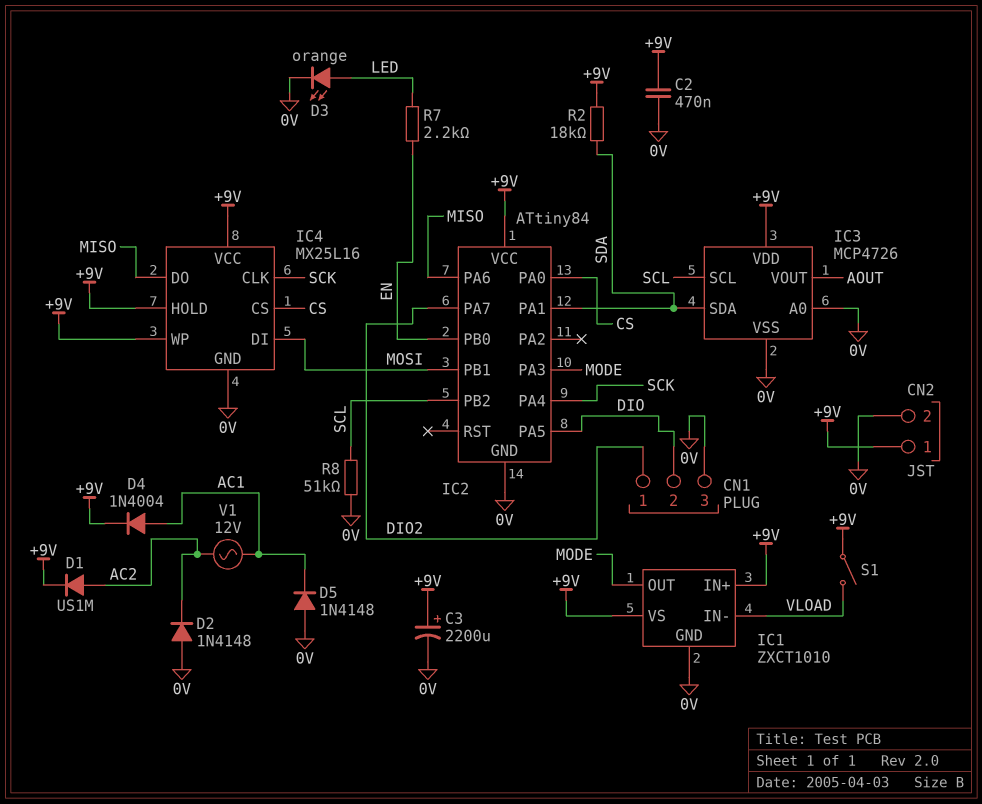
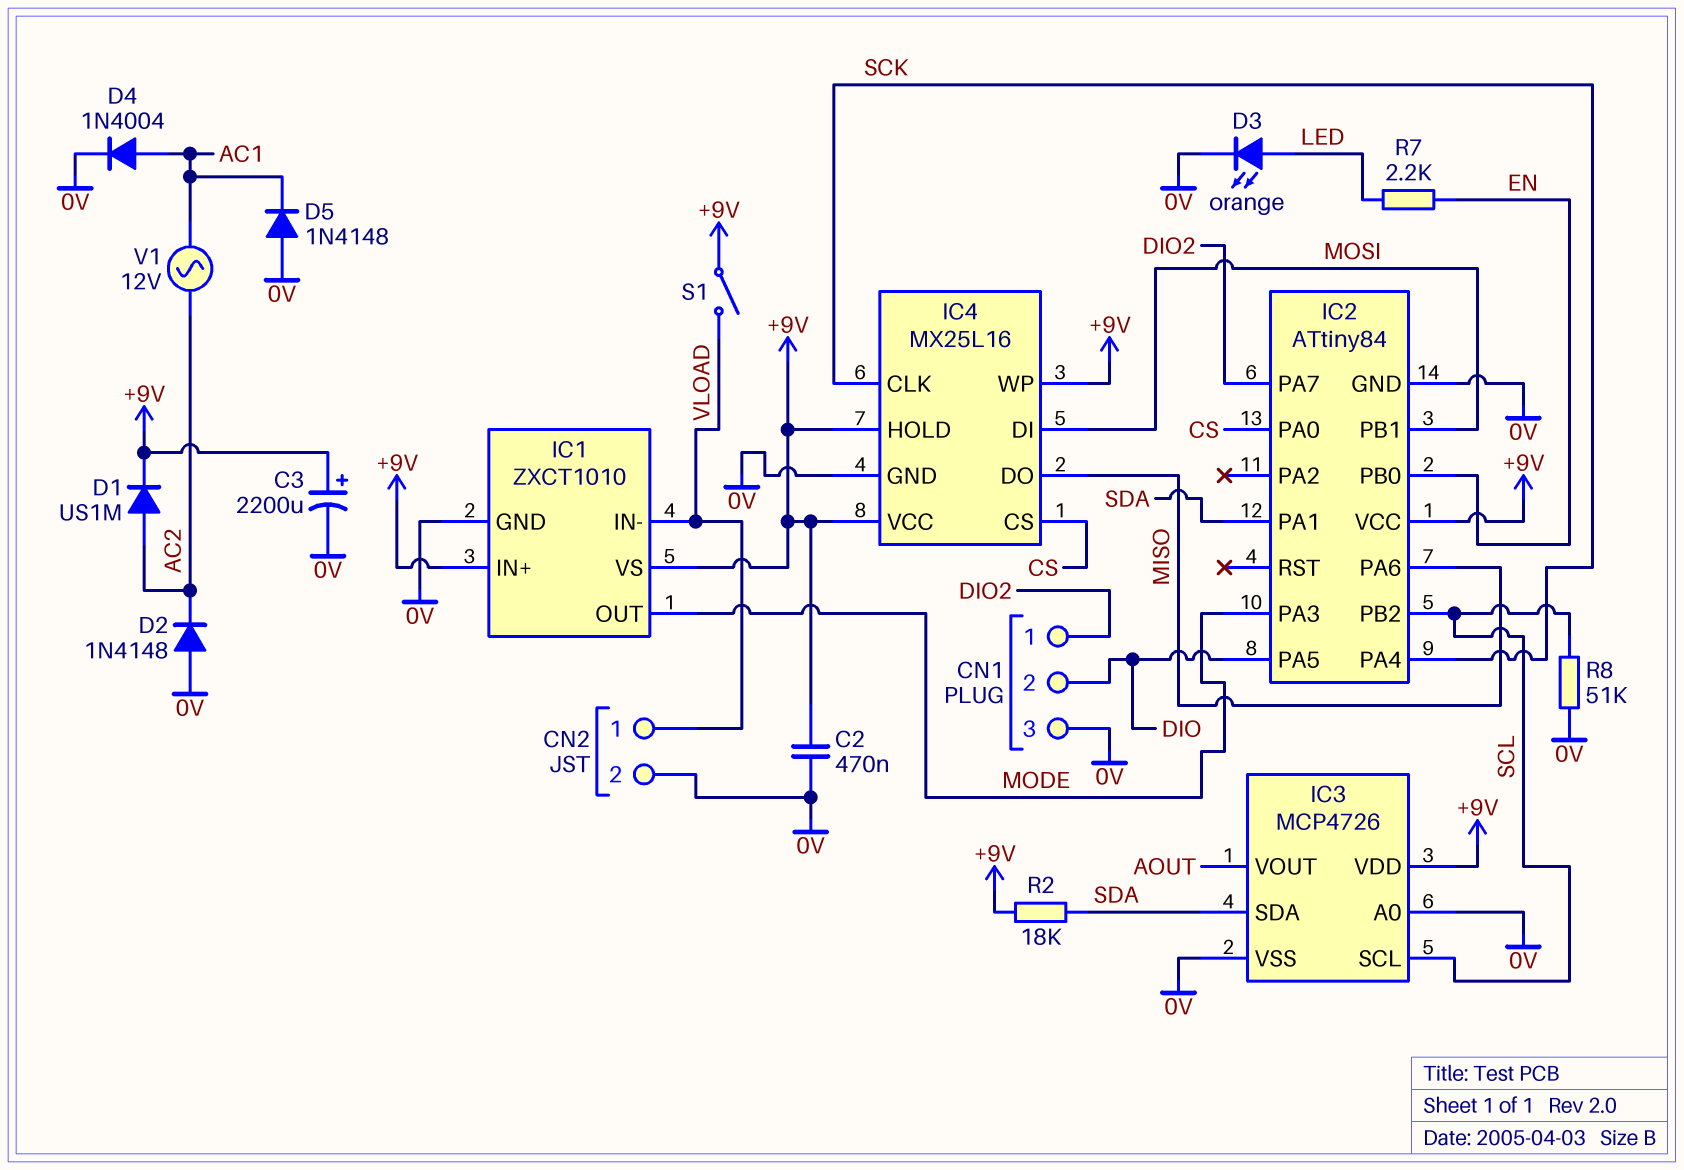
CN2 pin 1: +9V -> VLOAD
D4: diode 1N4004 (A AC1, K +9V) -> diode 1N4004 (A AC1, K 0V)

